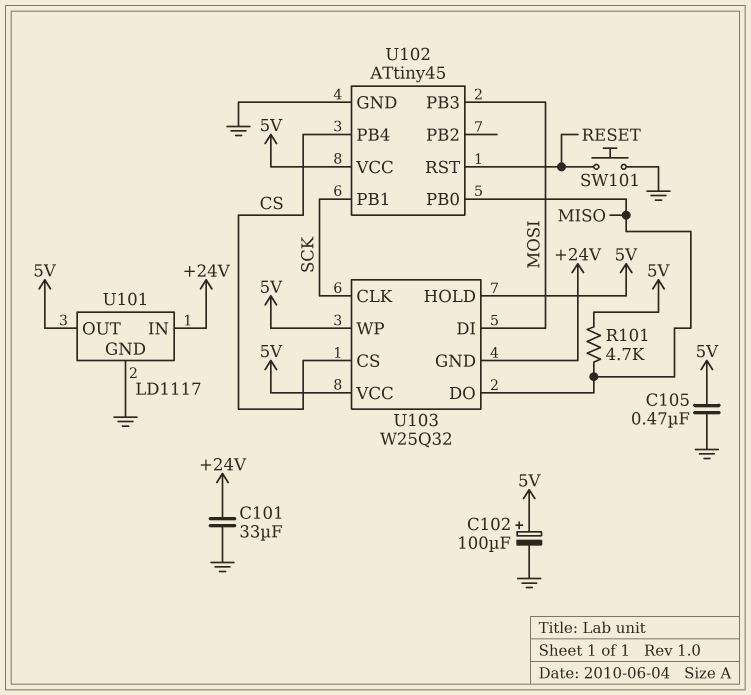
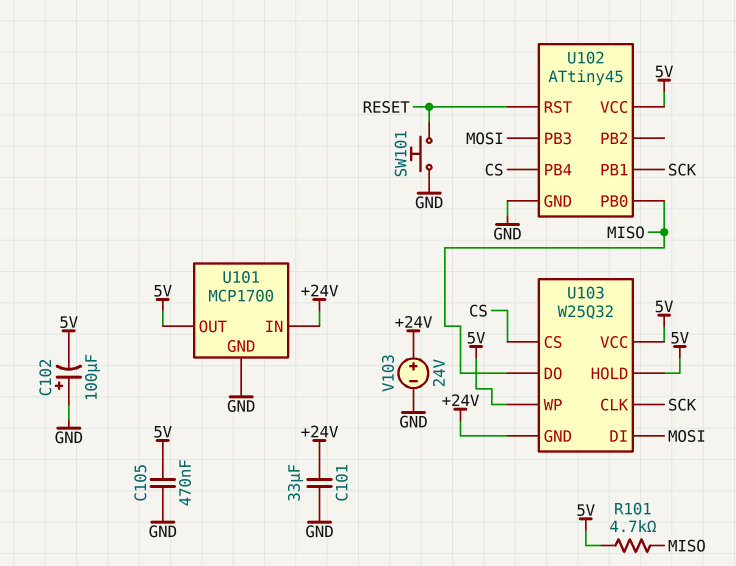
C102: 100uF (plus 5V, minus GND) -> 100uF (plus GND, minus 5V)
U101: LD1117 -> MCP1700
V103: none -> 24V (plus +24V, minus GND)

